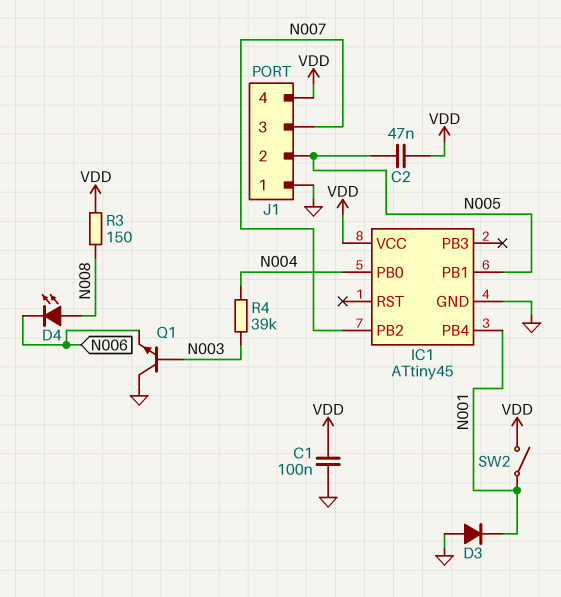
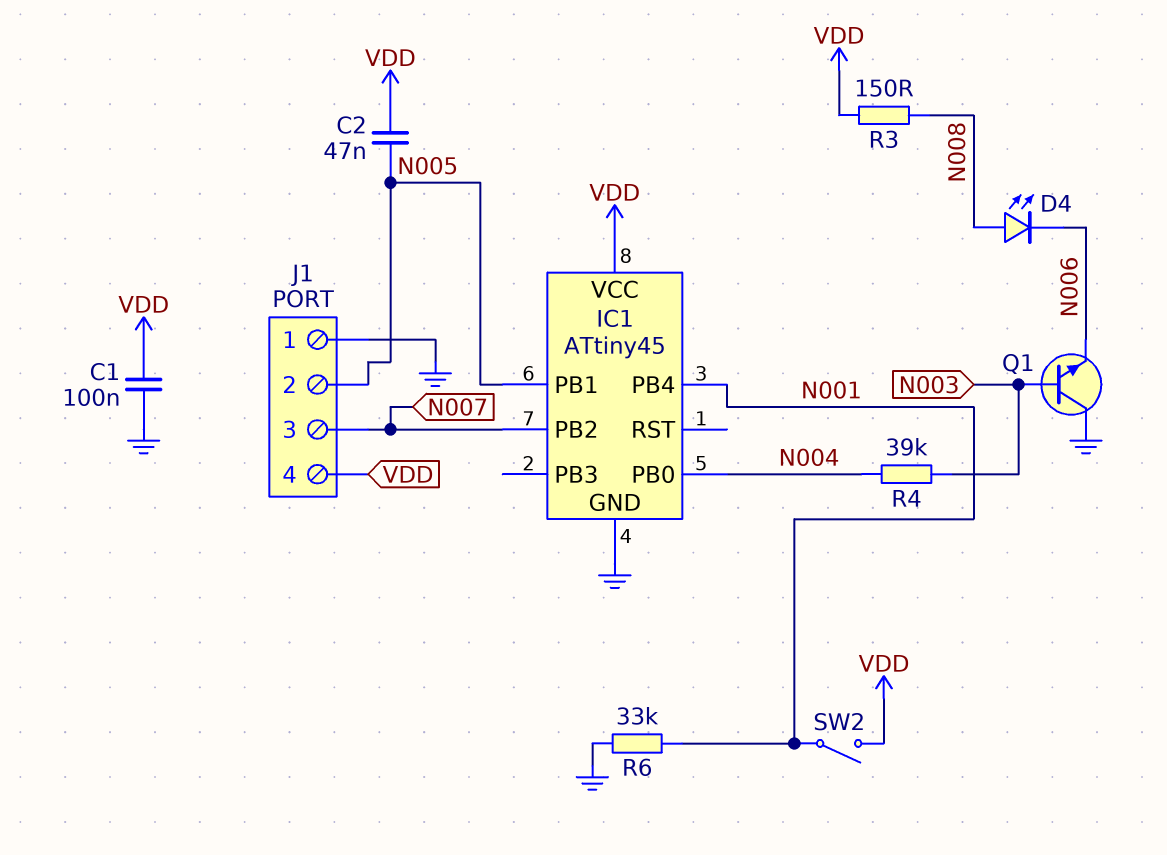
D3: diode (A GND, K N001) -> none
R6: none -> 33k (GND, N001)

